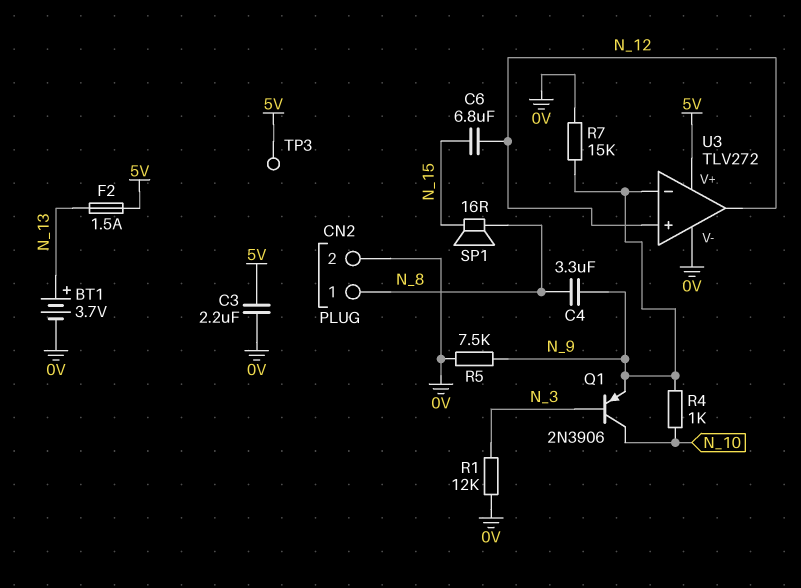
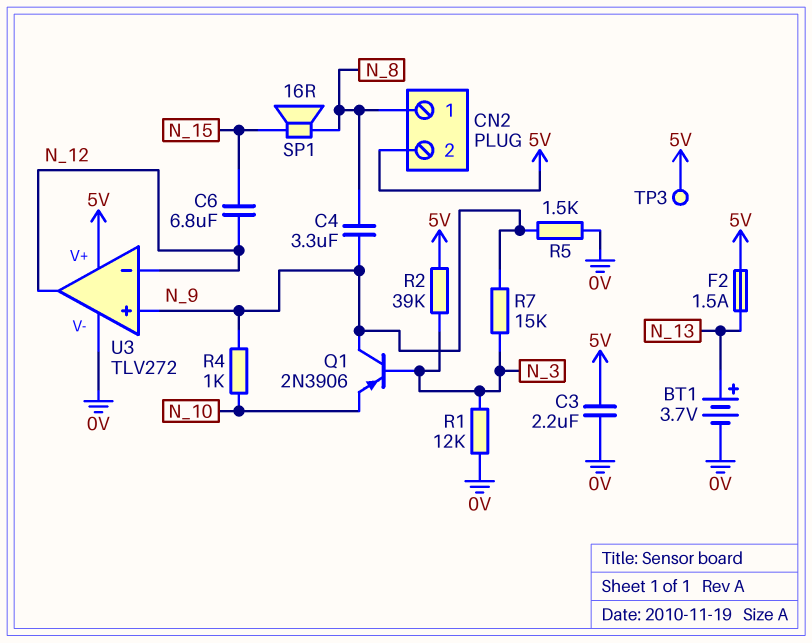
CN2 pin 2: 0V -> 5V
Q1: PNP 2N3906 (B N_3, C N_10, E N_9) -> PNP 2N3906 (B N_3, C N_9, E N_10)
R2: none -> 39k (5V, N_3)
R5: 7.5k (0V, N_9) -> 1.5k (0V, N_9)
R7: 15k (0V, N_9) -> 15k (N_3, N_9)
U3 pin in+: N_12 -> N_9
U3 pin in-: N_9 -> N_12

